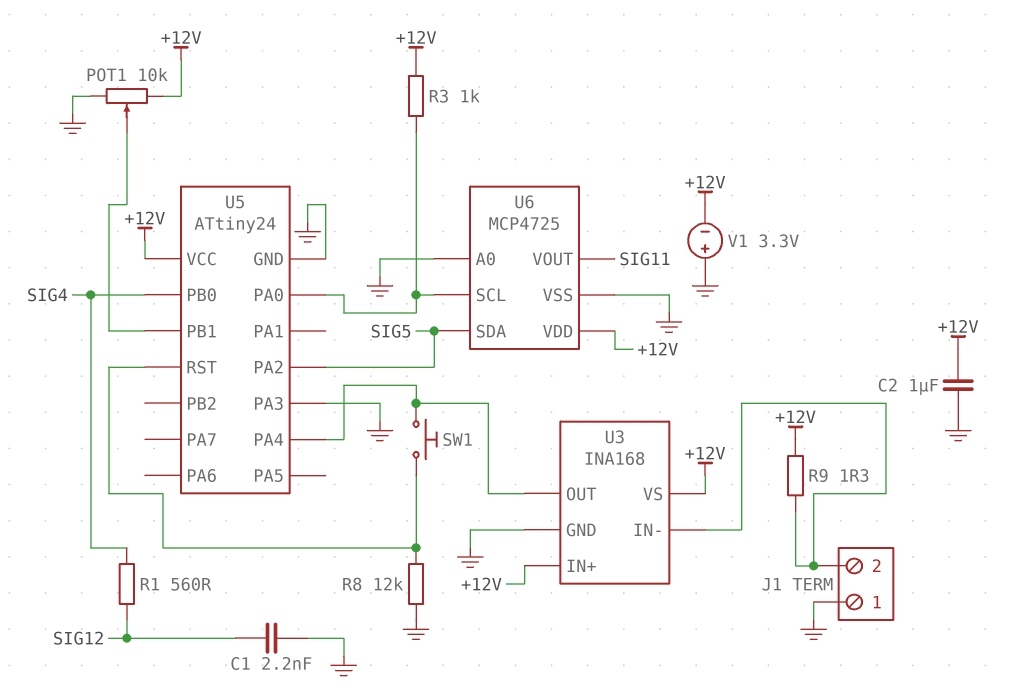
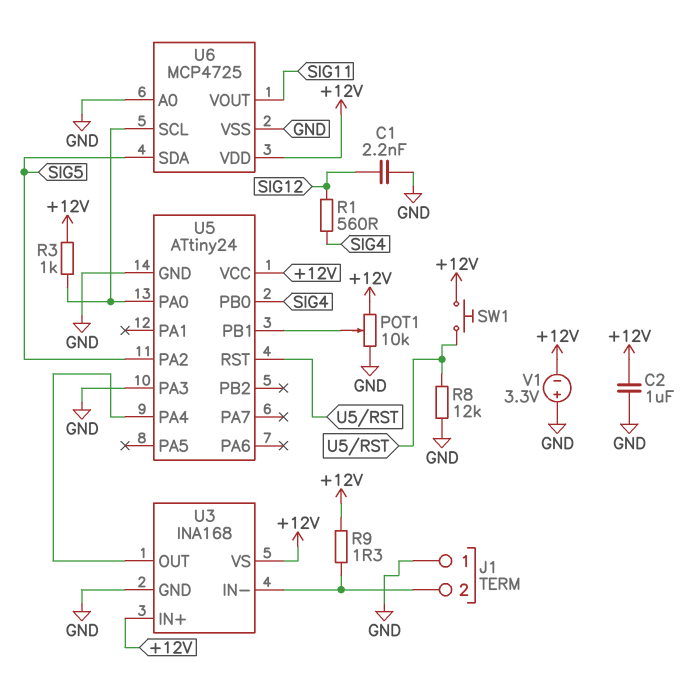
SW1: button (U3/OUT, U5/RST) -> button (+12V, U5/RST)

